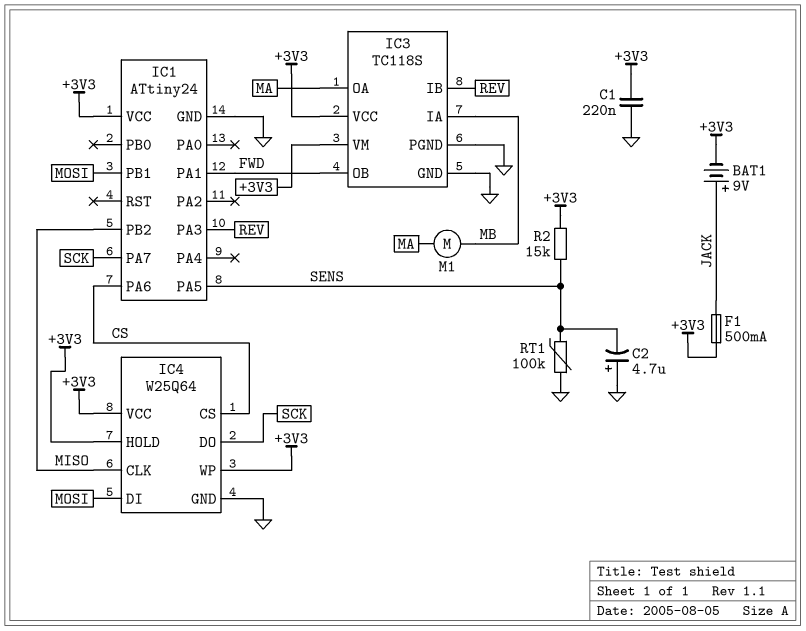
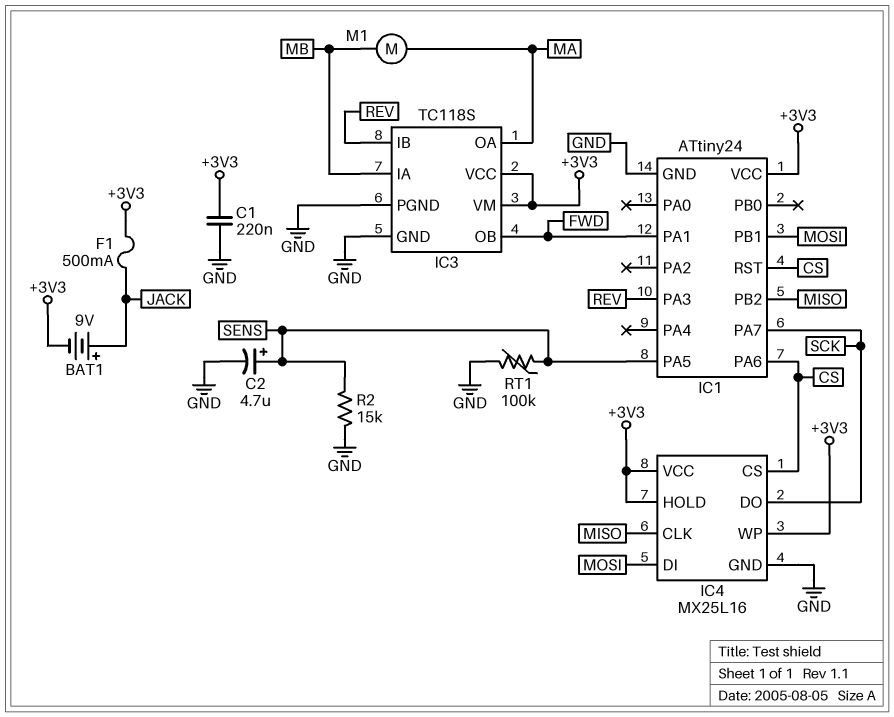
C2: 4.7uF (plus GND, minus SENS) -> 4.7uF (plus SENS, minus GND)
IC1 pin RST: none -> CS
IC4: W25Q64 -> MX25L16
R2: 15k (+3V3, SENS) -> 15k (GND, SENS)

